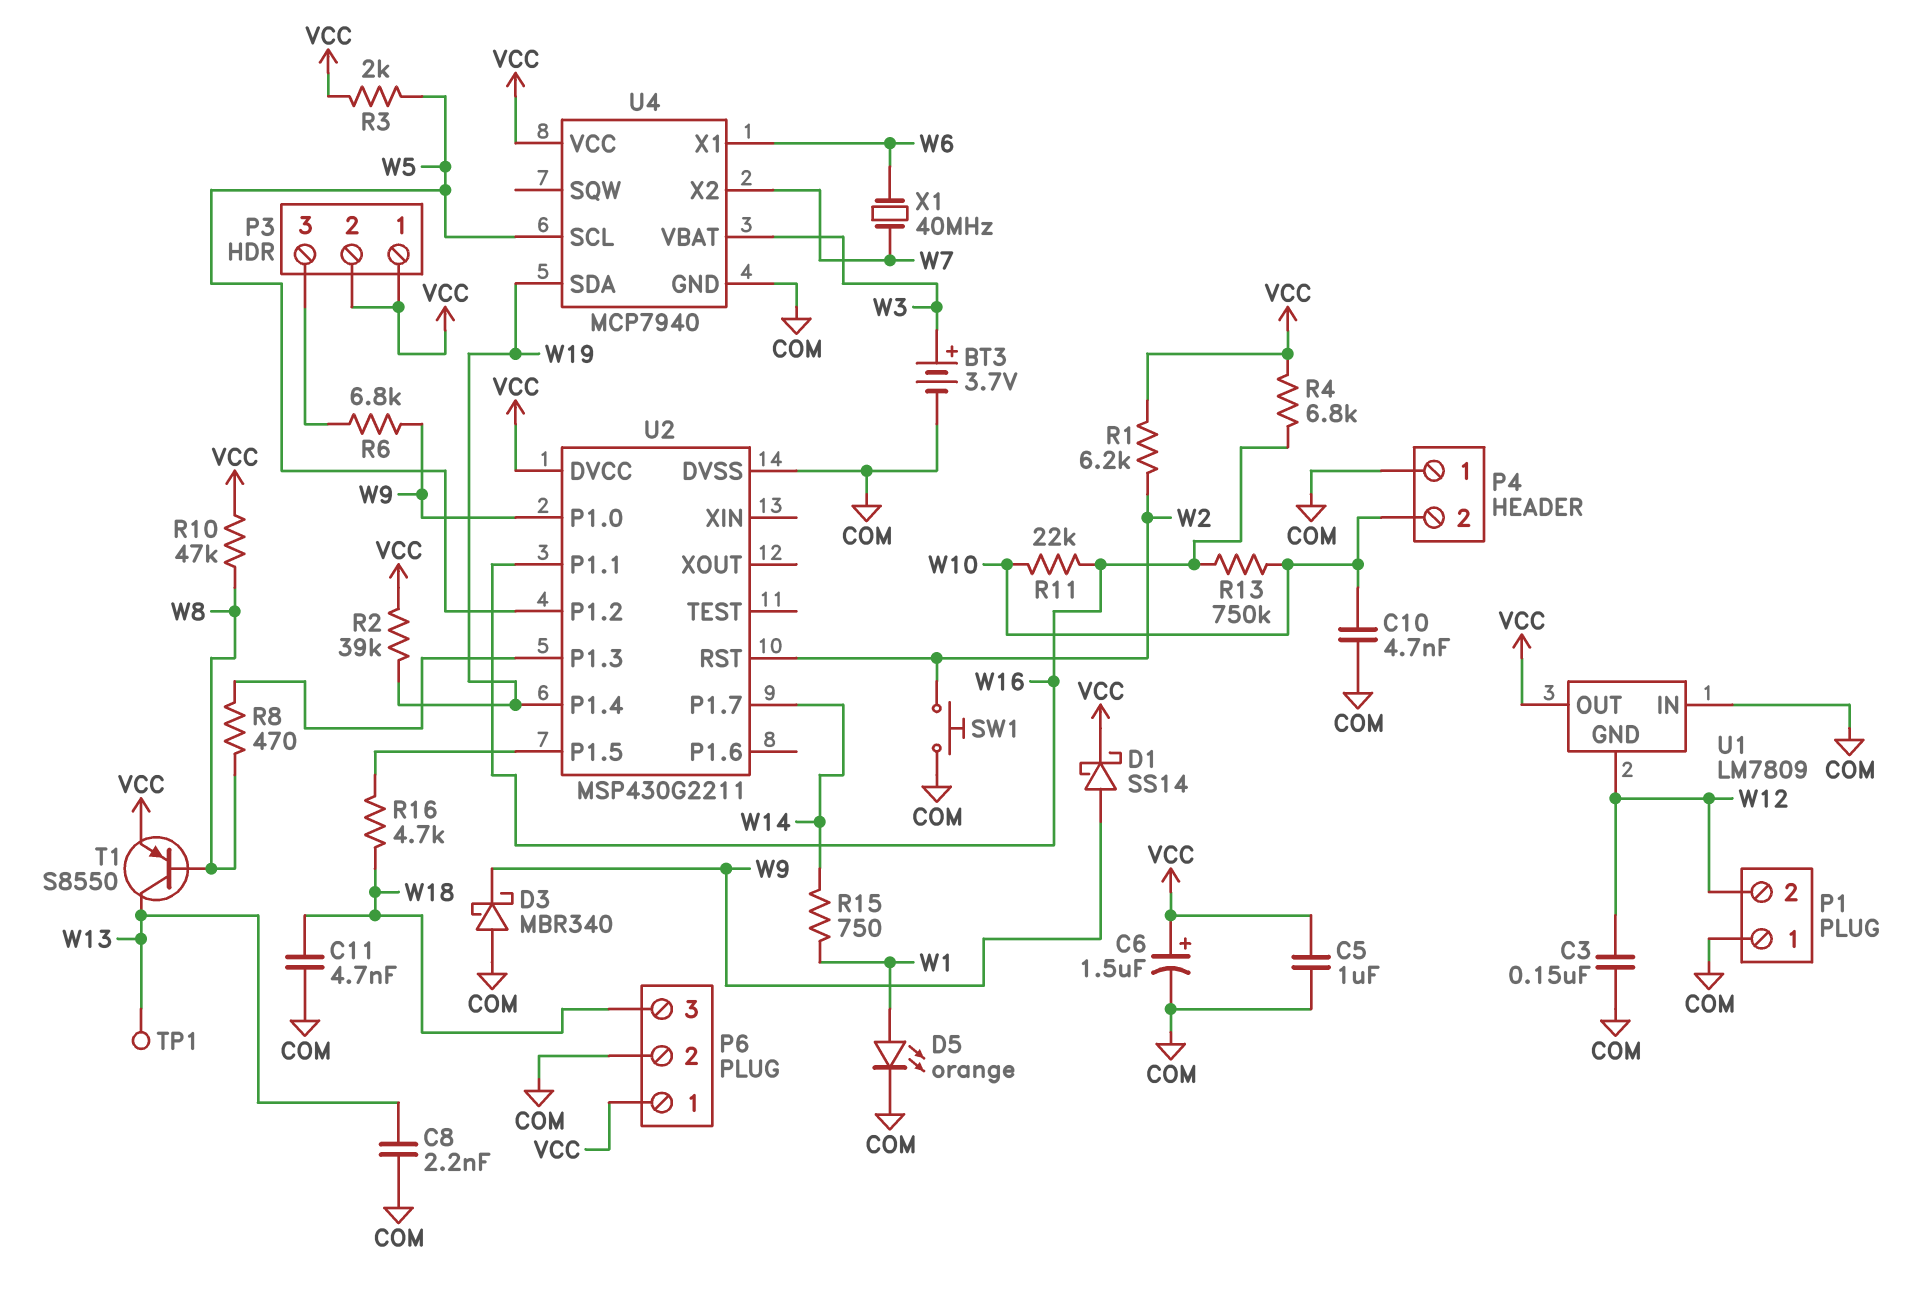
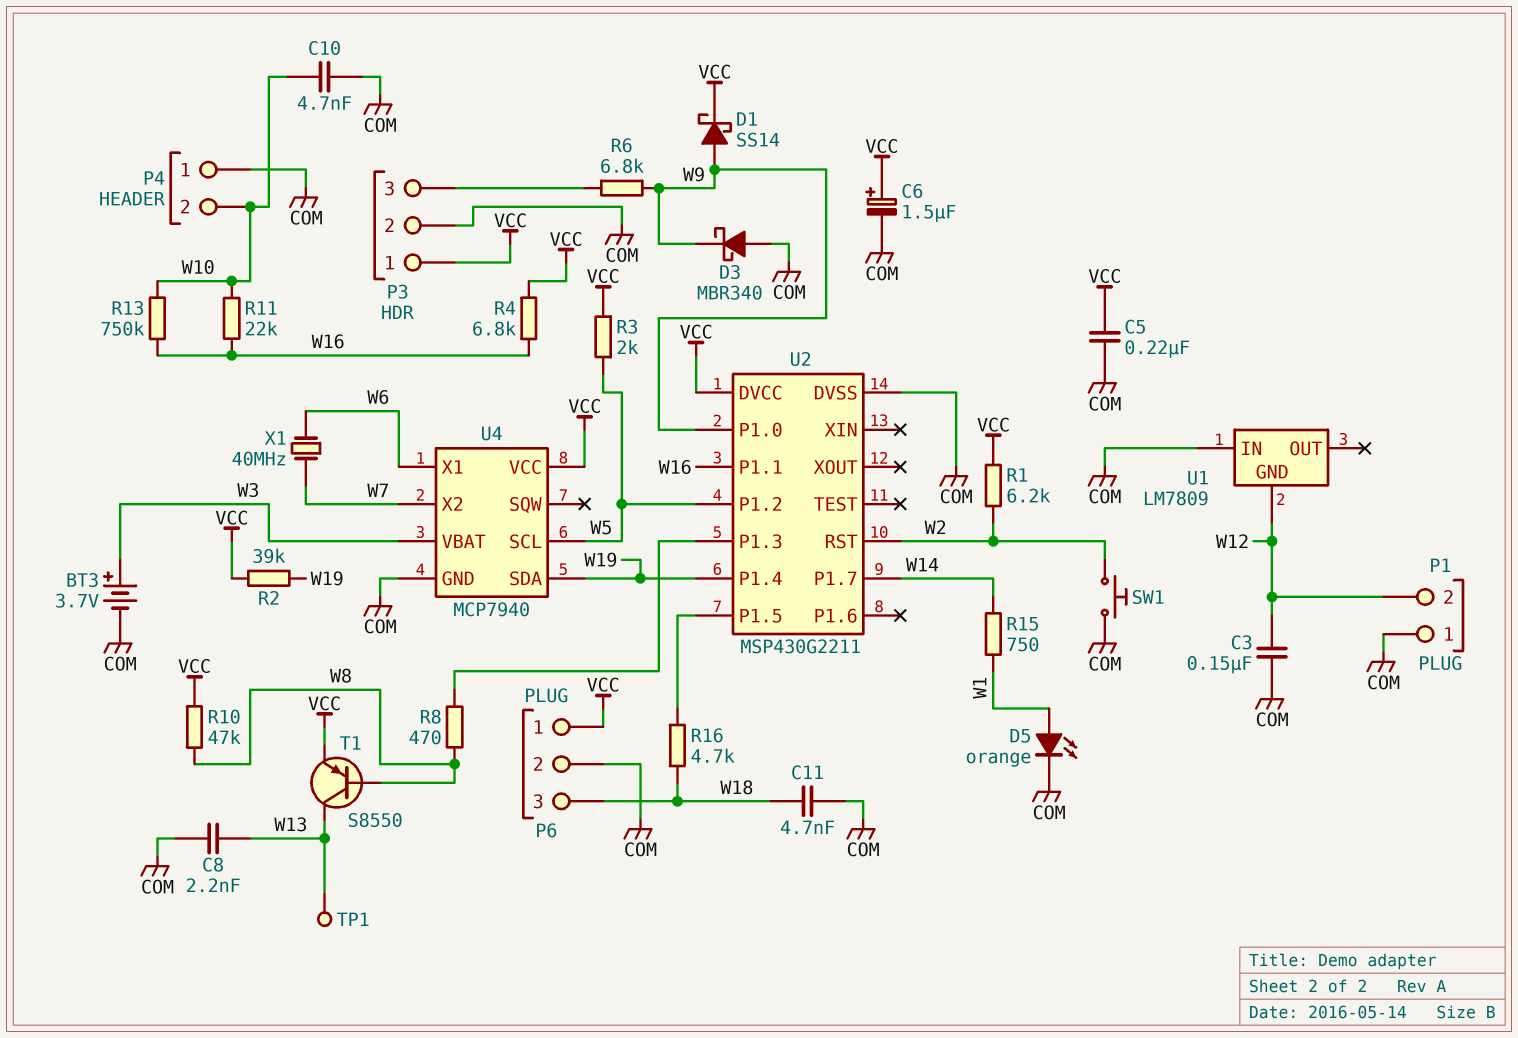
C5: 1uF (COM, VCC) -> 220nF (COM, VCC)
P3 pin 2: VCC -> COM
U1 pin OUT: VCC -> none

